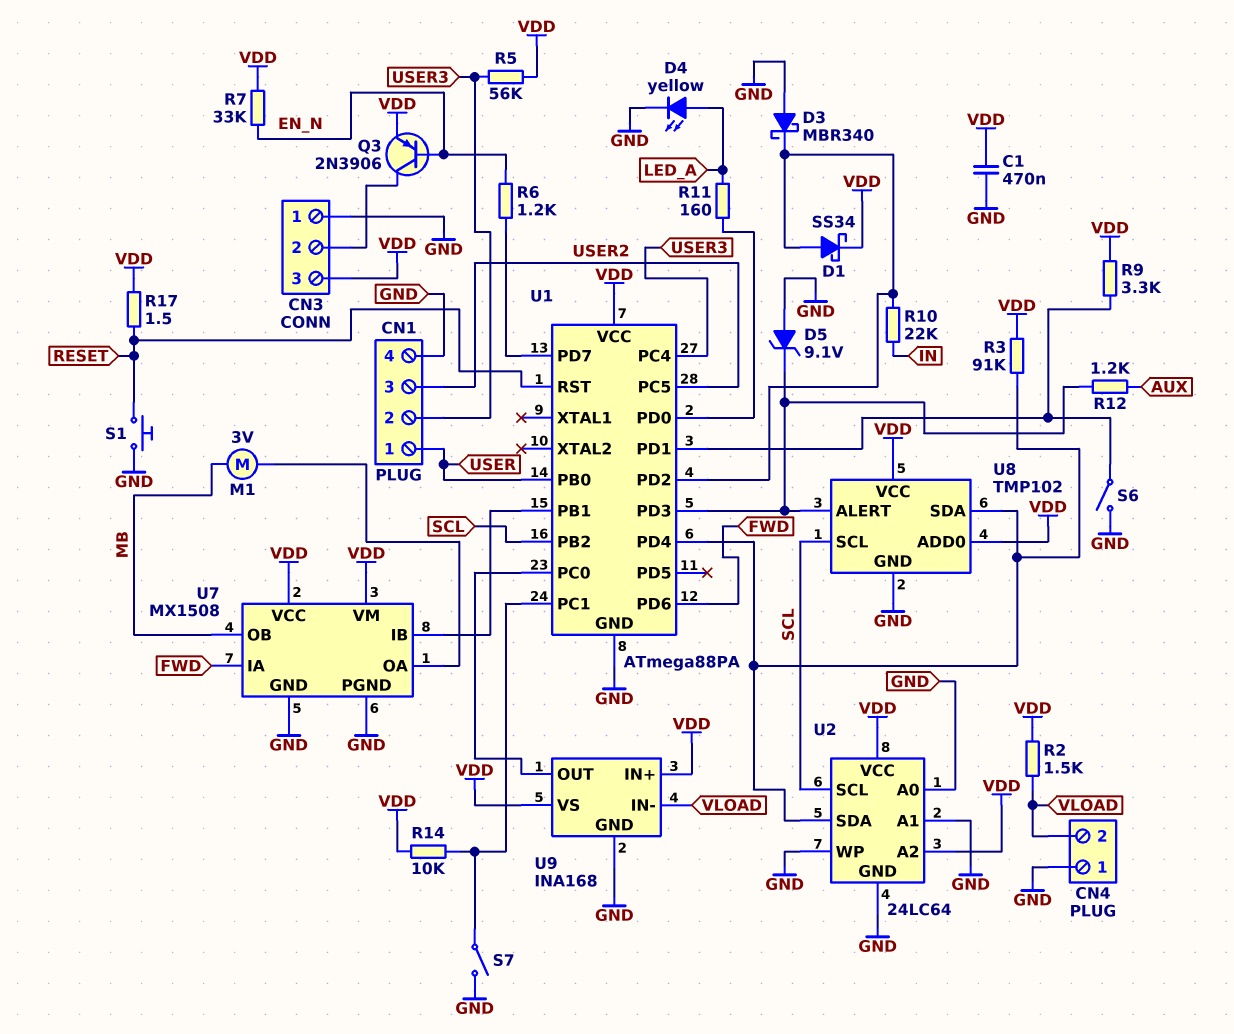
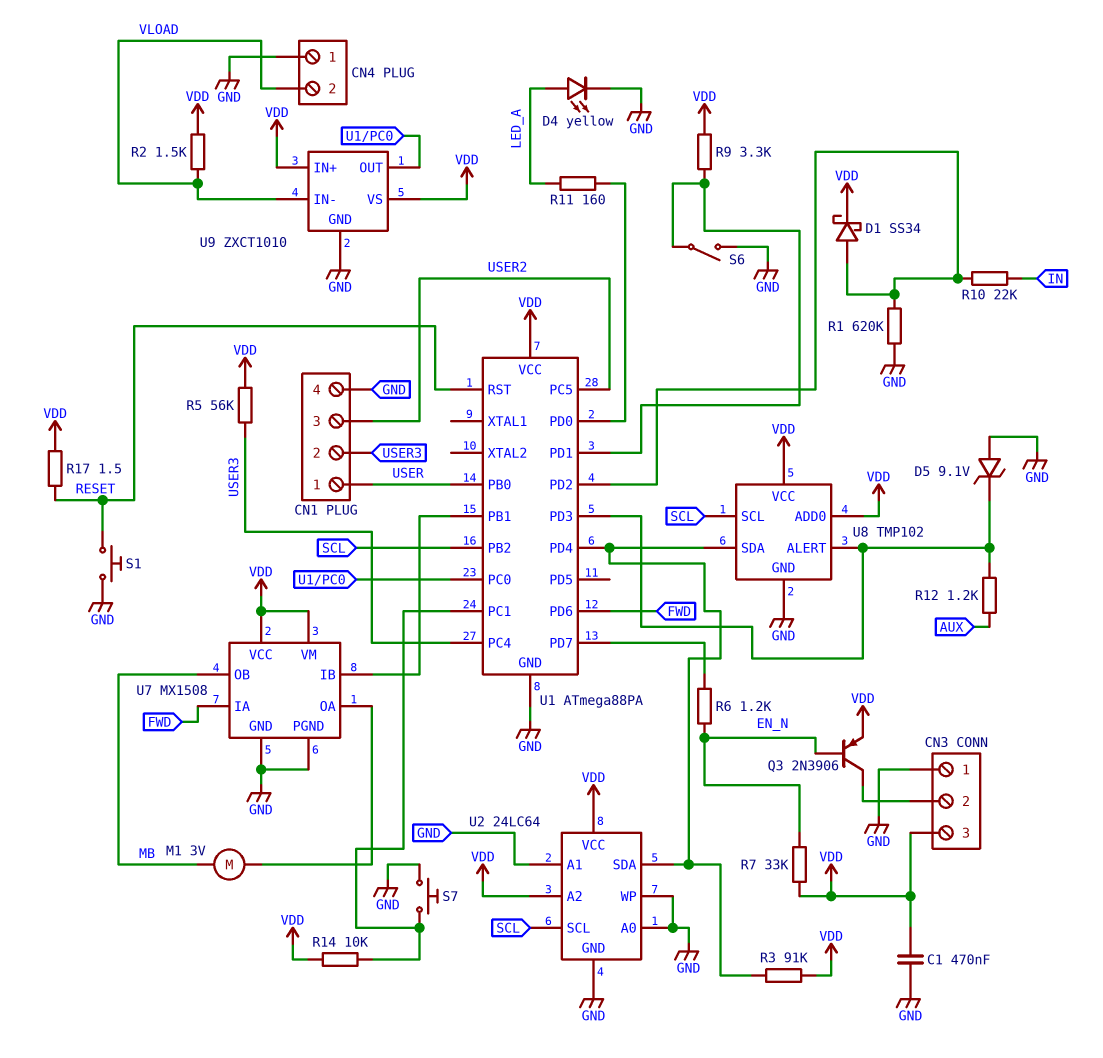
D3: schottky MBR340 (A GND, K U1/PD2) -> none
R1: none -> 620k (GND, U1/PD2)
S7: switch (GND, U1/PC1) -> button (GND, U1/PC1)
U9: INA168 -> ZXCT1010

